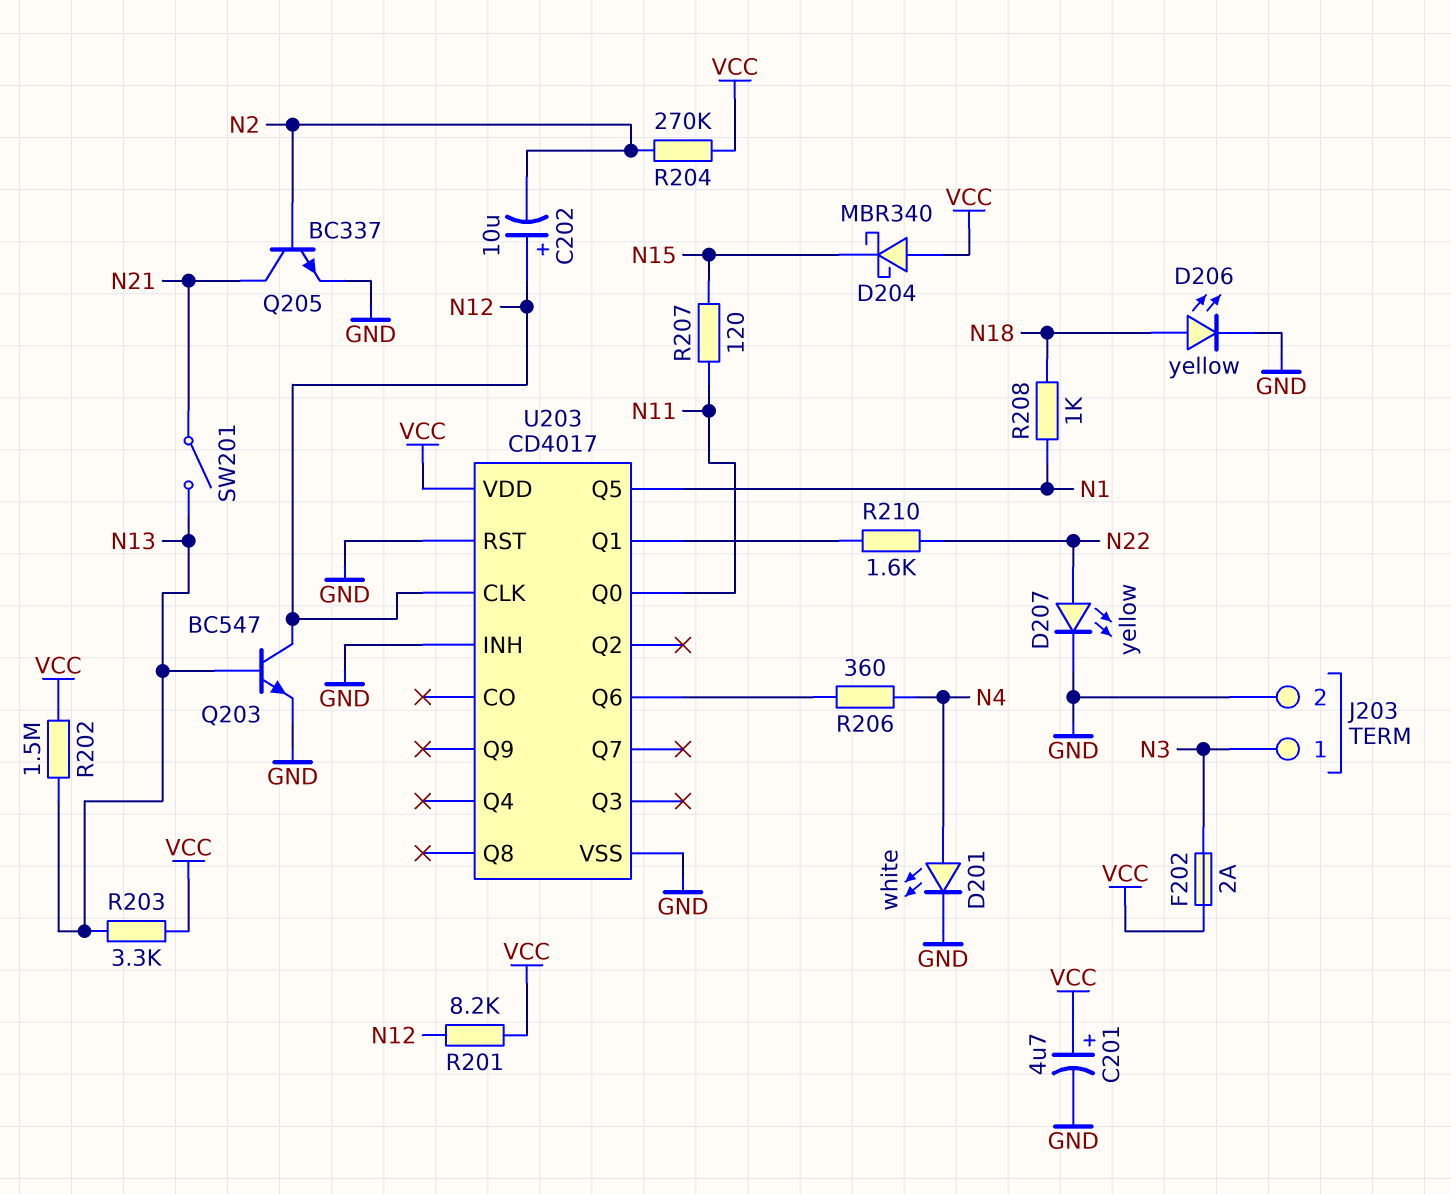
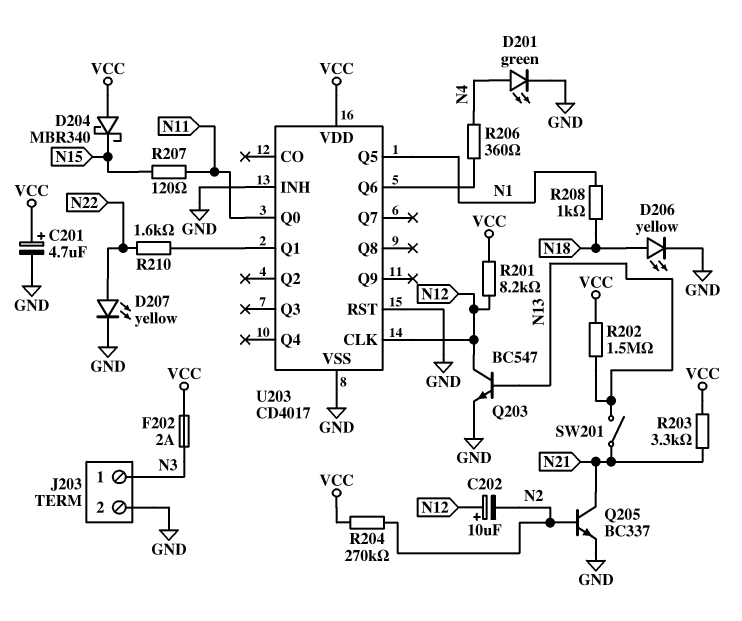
D201: LED white (A N4, K GND) -> LED green (A N4, K GND)
R203: 3.3k (N13, VCC) -> 3.3k (N21, VCC)

